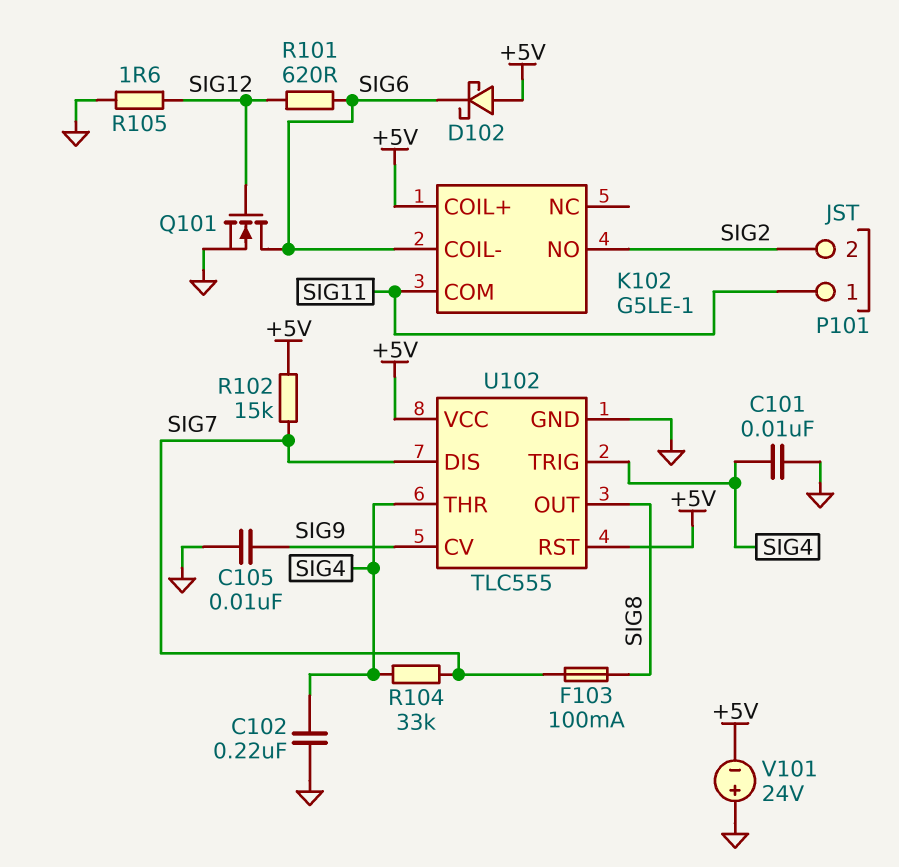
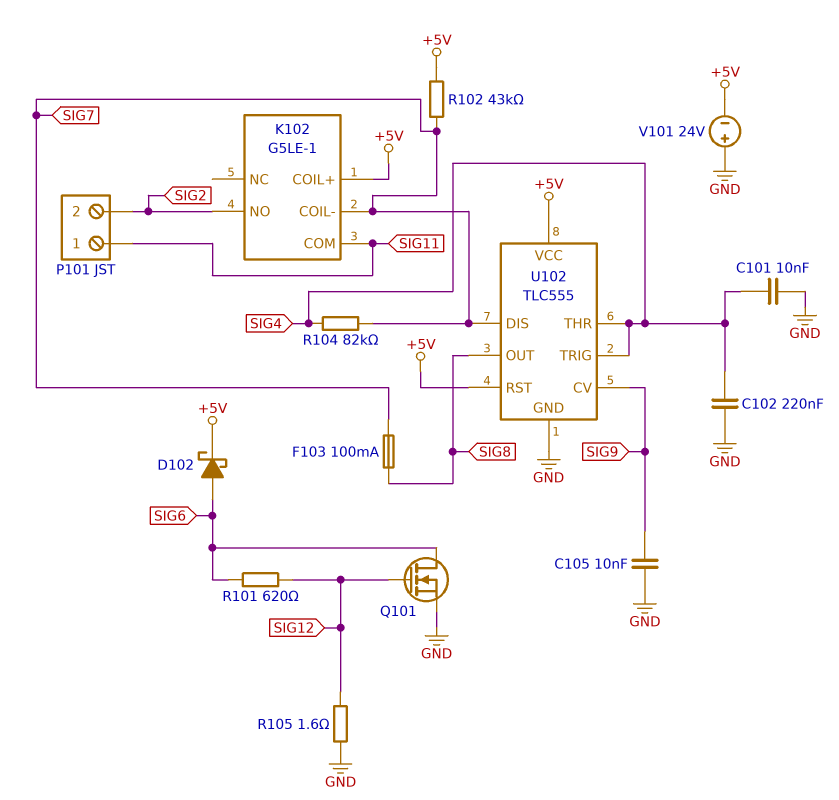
D102: schottky (A +5V, K SIG6) -> schottky (A SIG6, K +5V)
K102 pin COIL-: SIG6 -> SIG7
R102: 15k (+5V, SIG7) -> 43k (+5V, SIG7)
R104: 33k (SIG4, SIG7) -> 82k (SIG4, SIG7)

